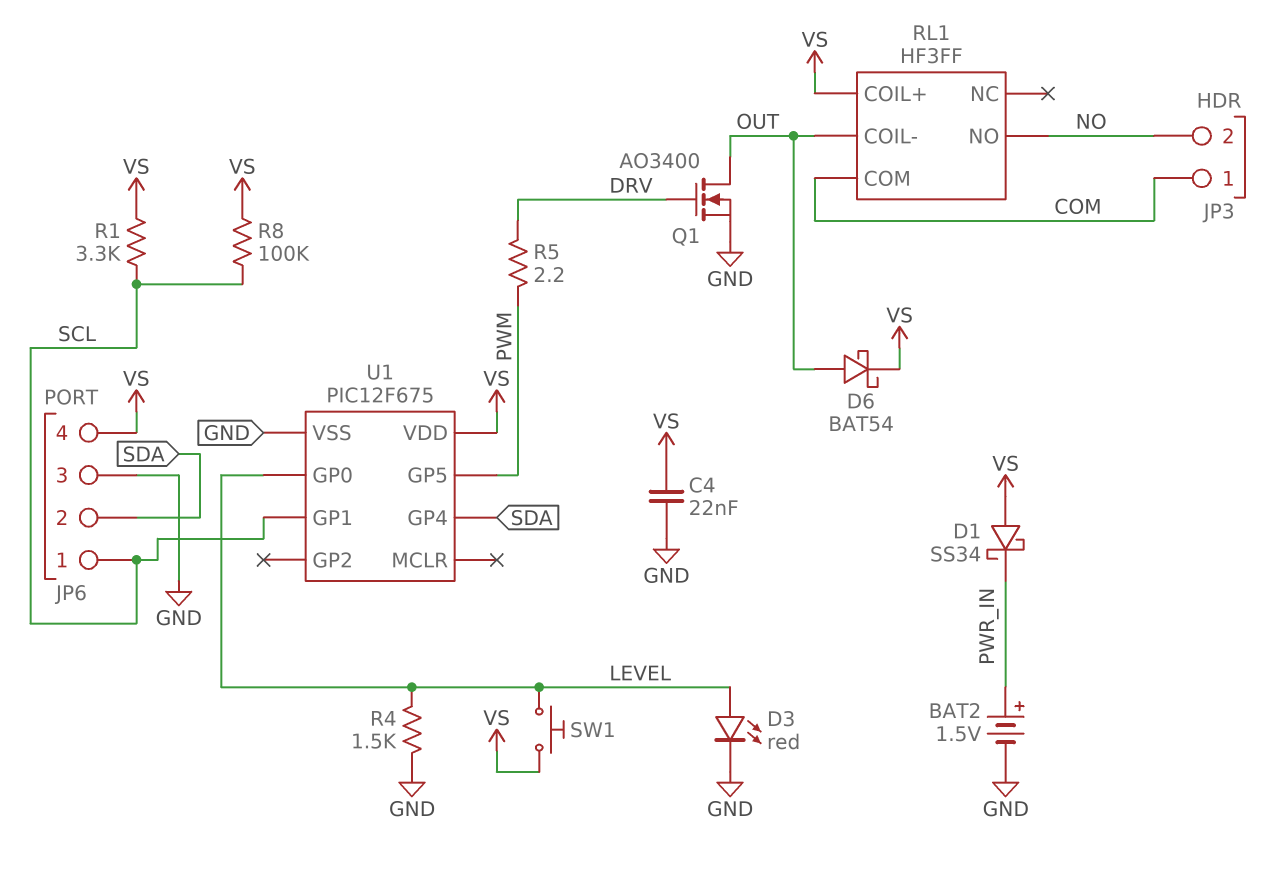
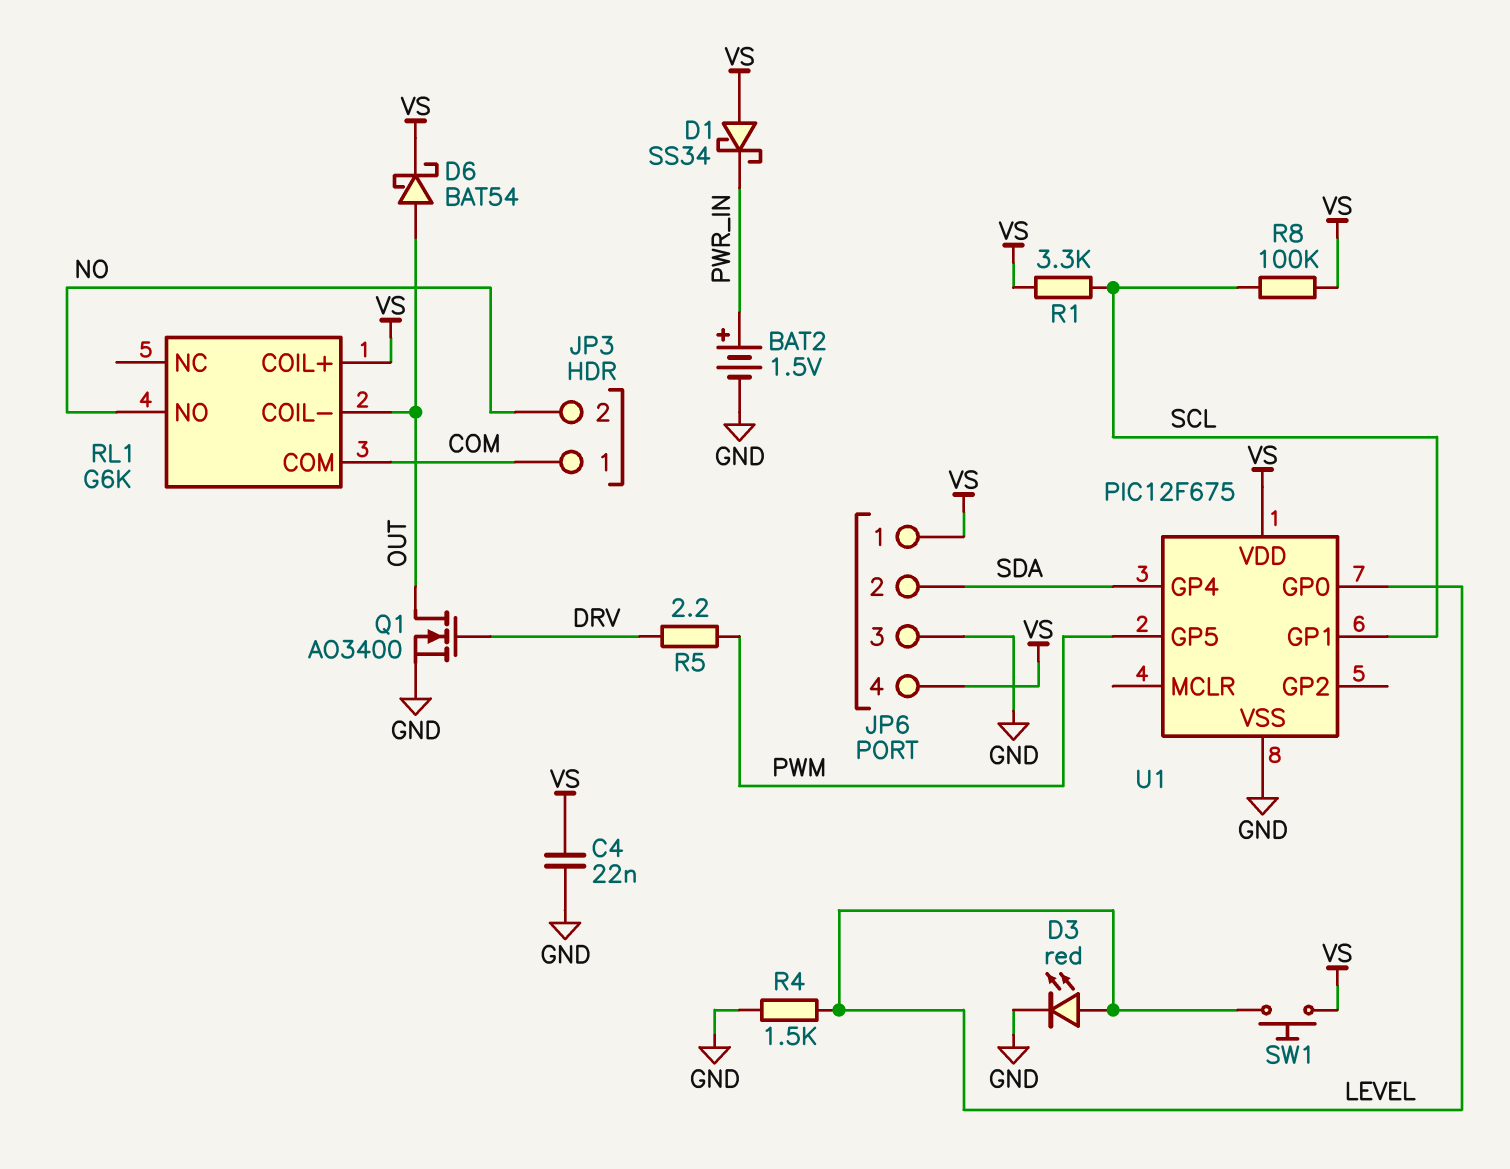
JP6 pin 1: SCL -> VS
RL1: HF3FF -> G6K

